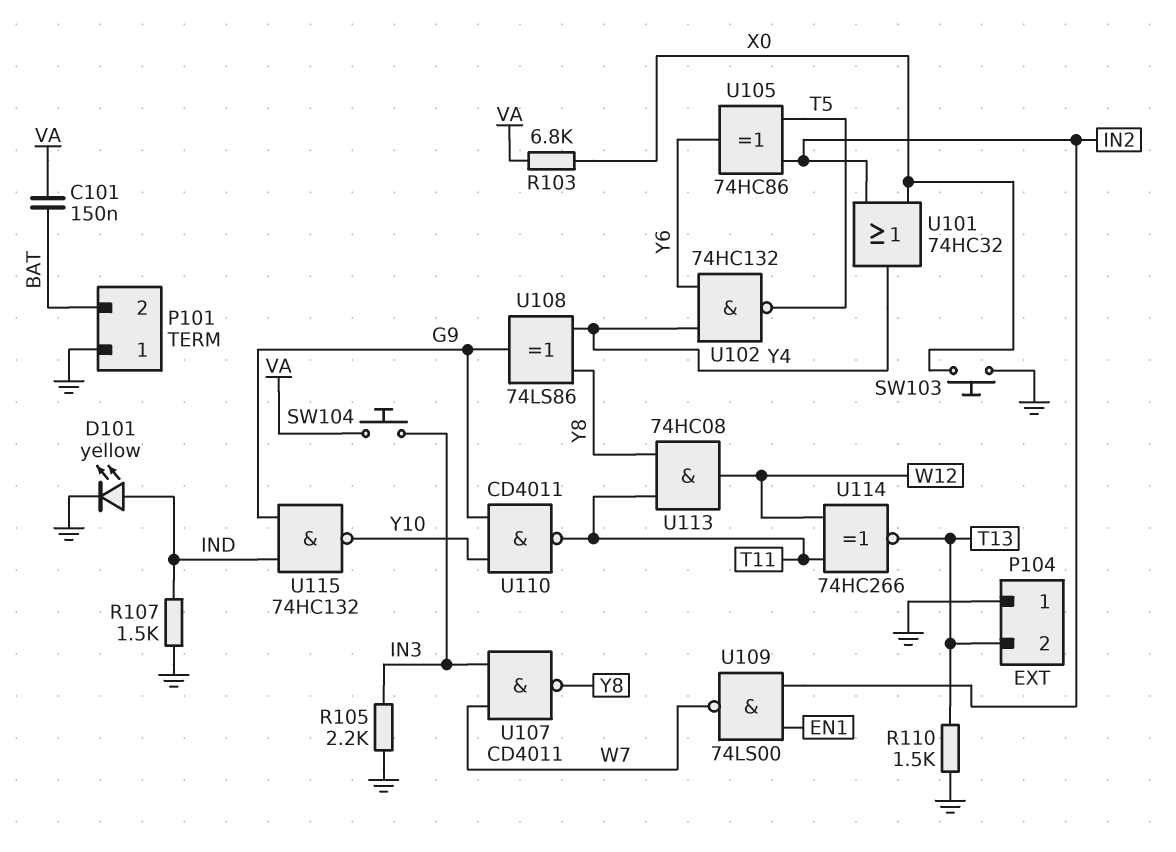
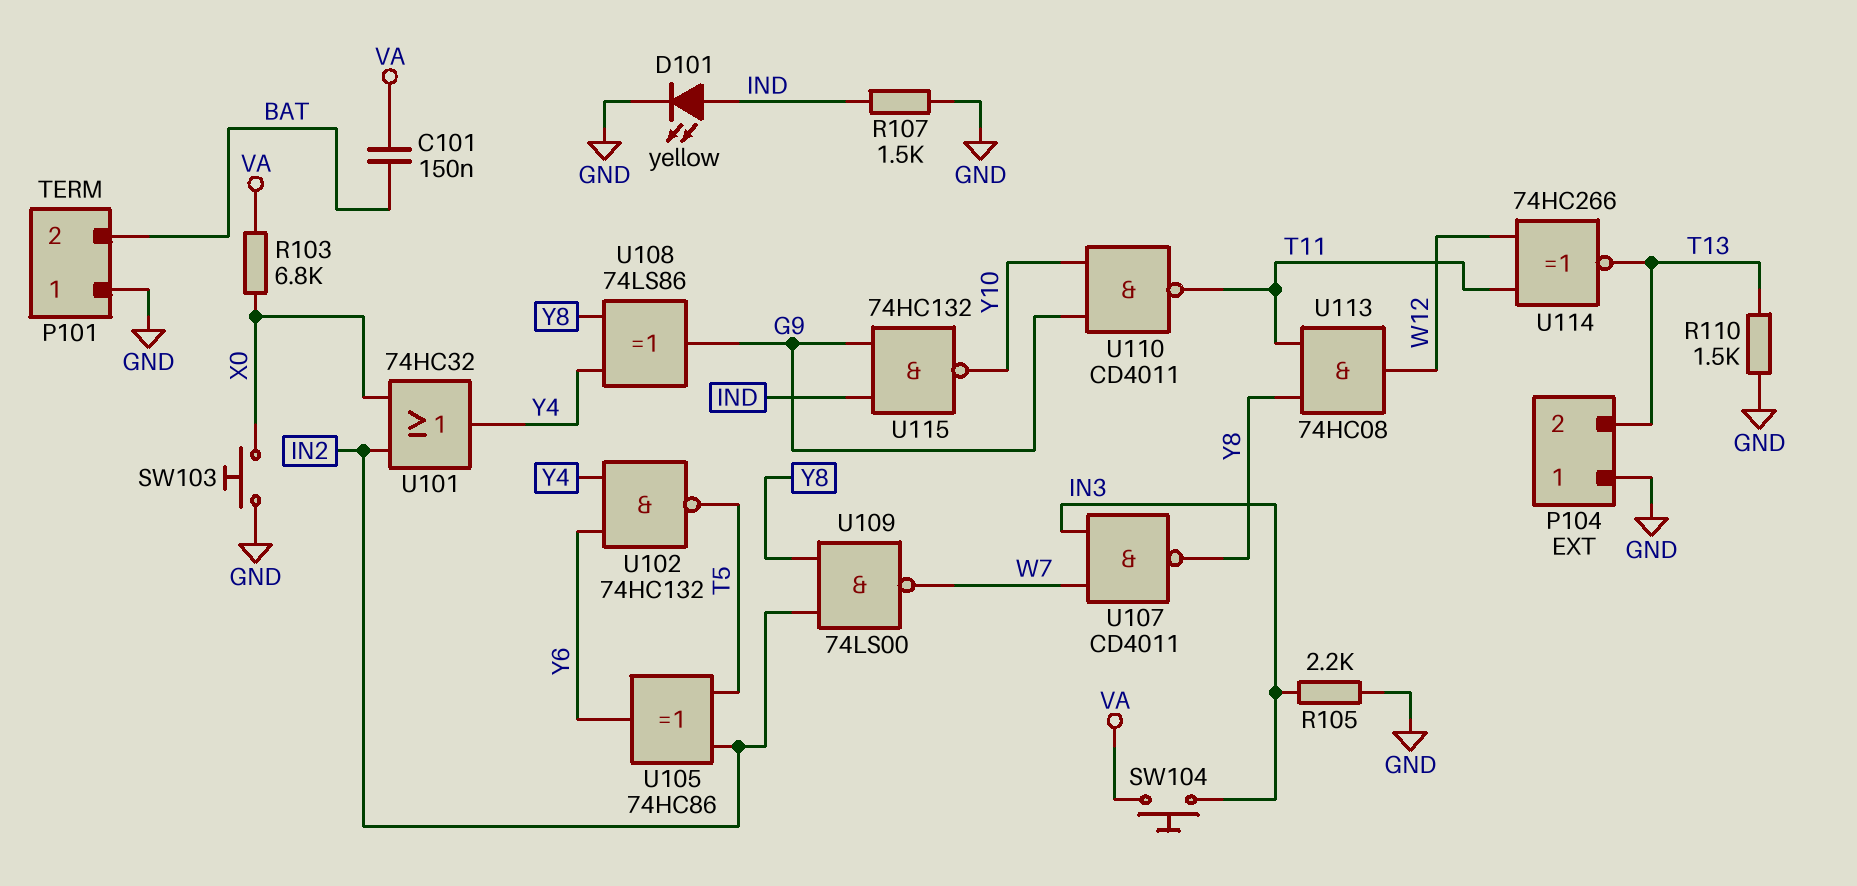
U109: NAND 74LS00 (in EN1, in IN2, out W7) -> NAND 74LS00 (in IN2, in Y8, out W7)

